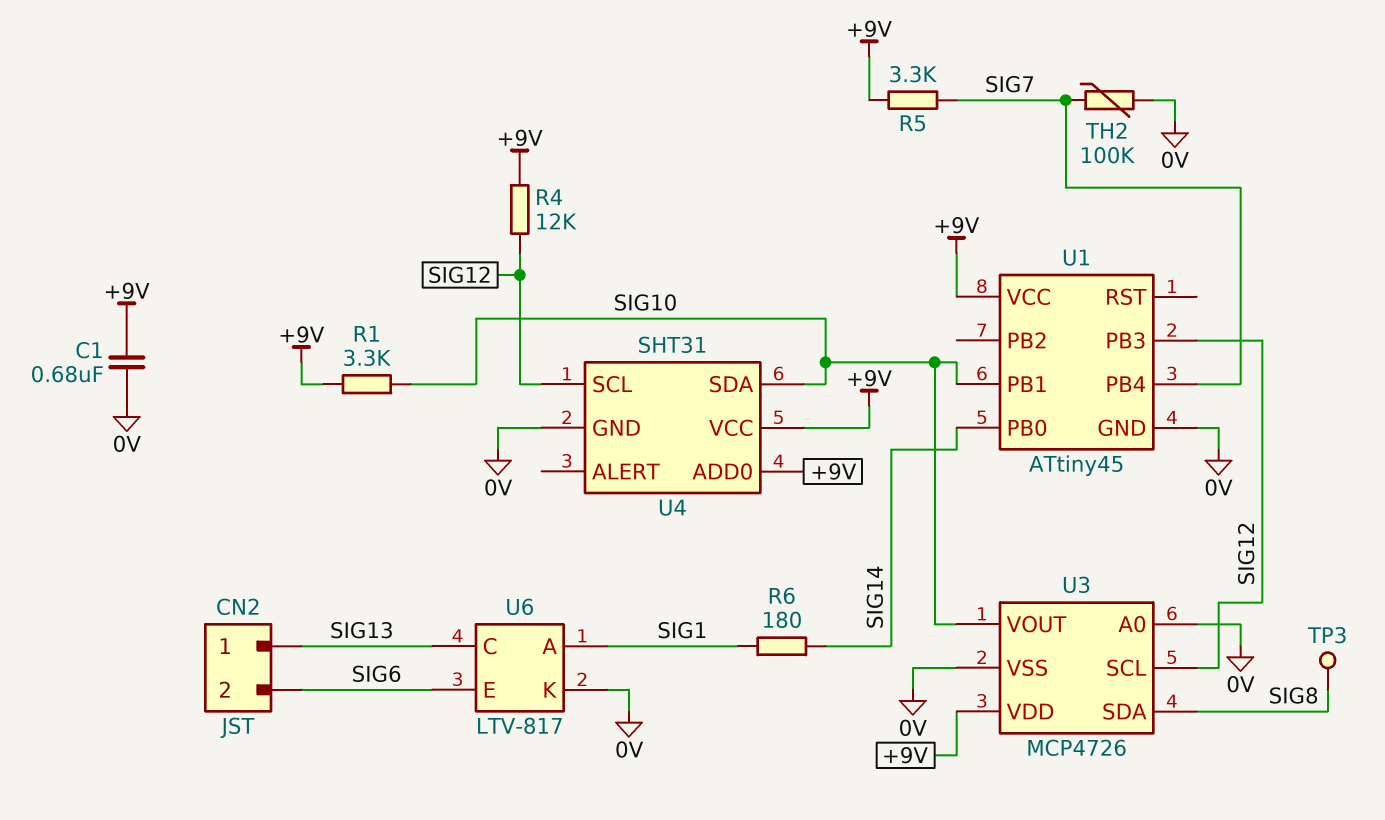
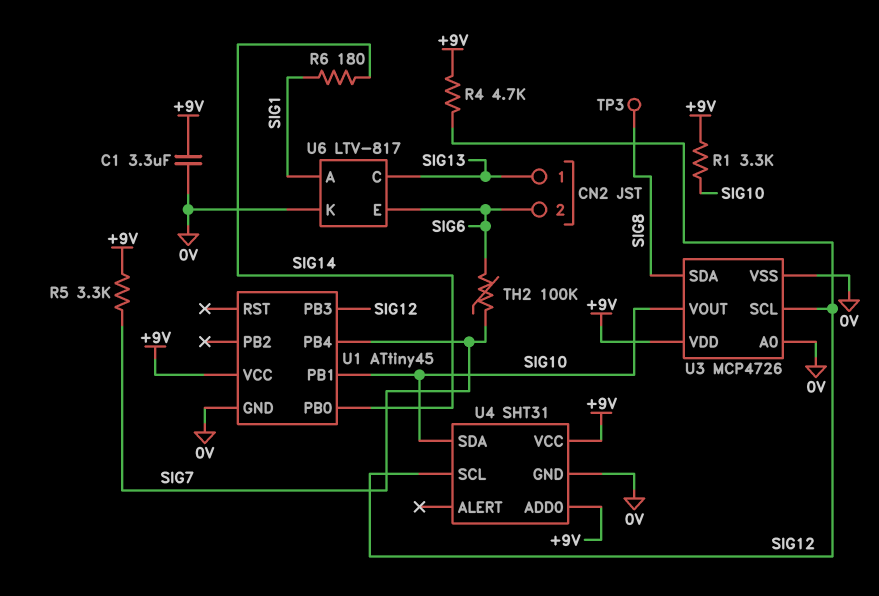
C1: 680nF (+9V, 0V) -> 3.3uF (+9V, 0V)
R4: 12k (+9V, SIG12) -> 4.7k (+9V, SIG12)
TH2: 100k (0V, SIG7) -> 100k (SIG6, SIG7)

